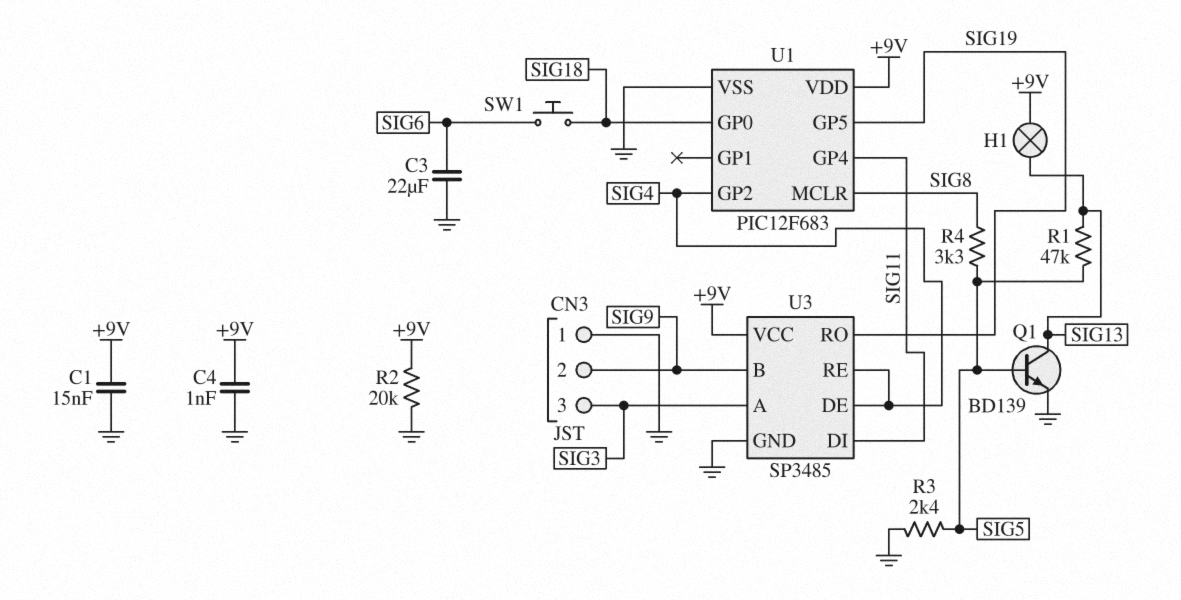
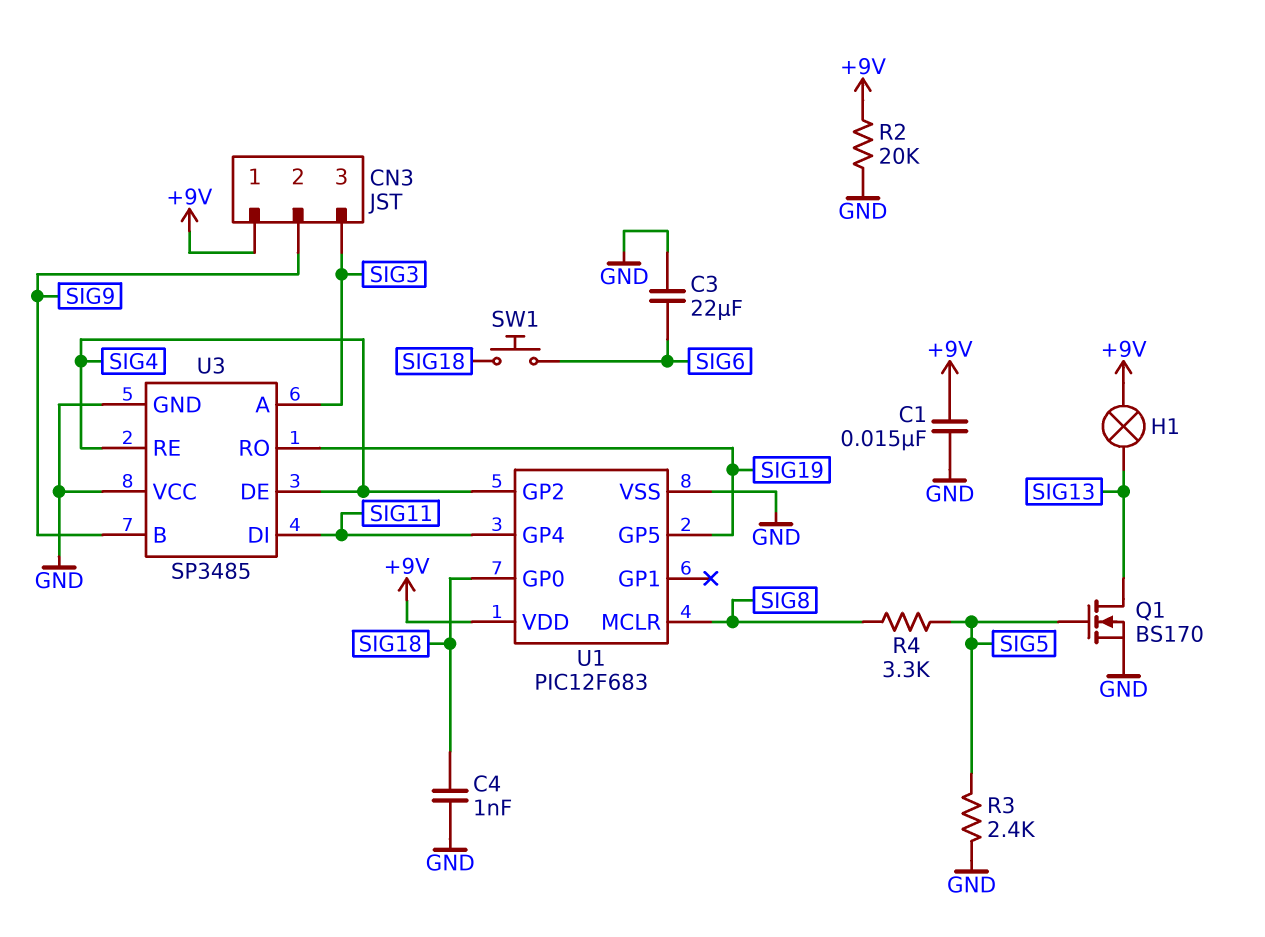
C4: 1nF (+9V, GND) -> 1nF (GND, SIG18)
CN3 pin 1: GND -> +9V
Q1: NPN BD139 (B SIG5, C SIG13, E GND) -> NMOS BS170 (G SIG5, D SIG13, S GND)
R1: 47k (SIG5, SIG13) -> none
U3 pin VCC: +9V -> GND

